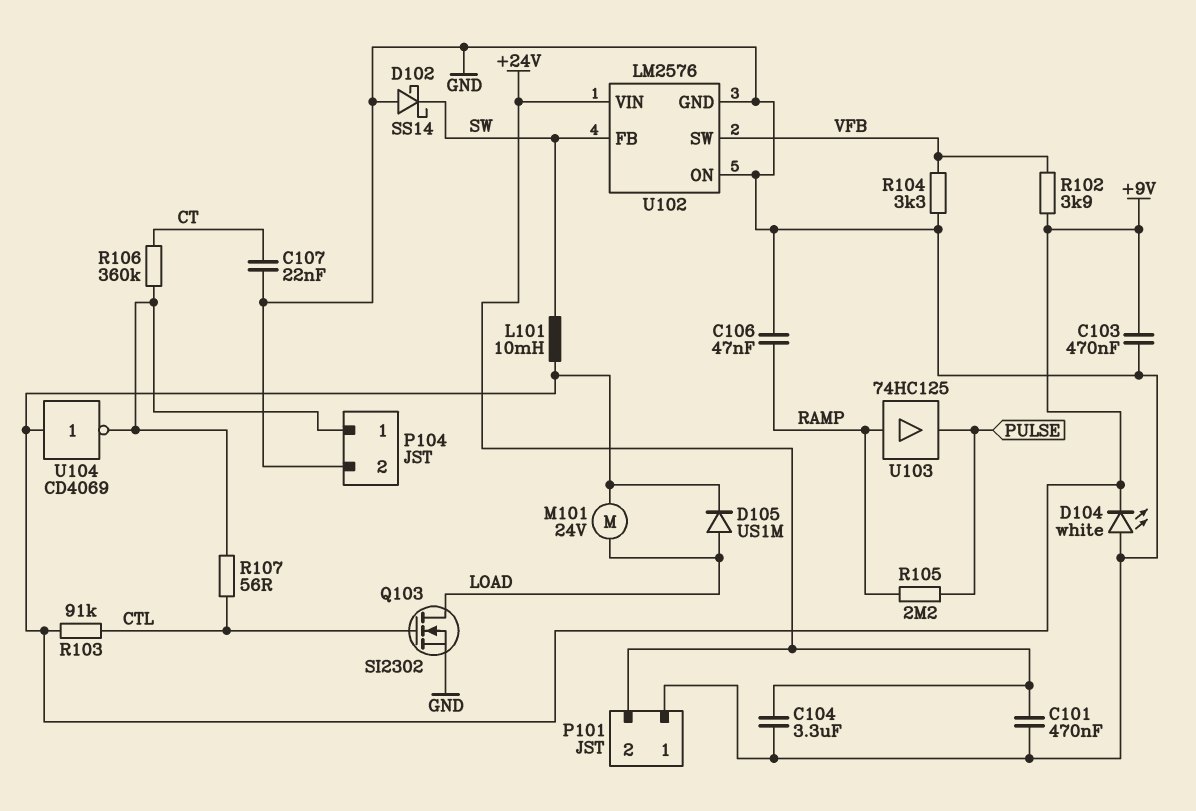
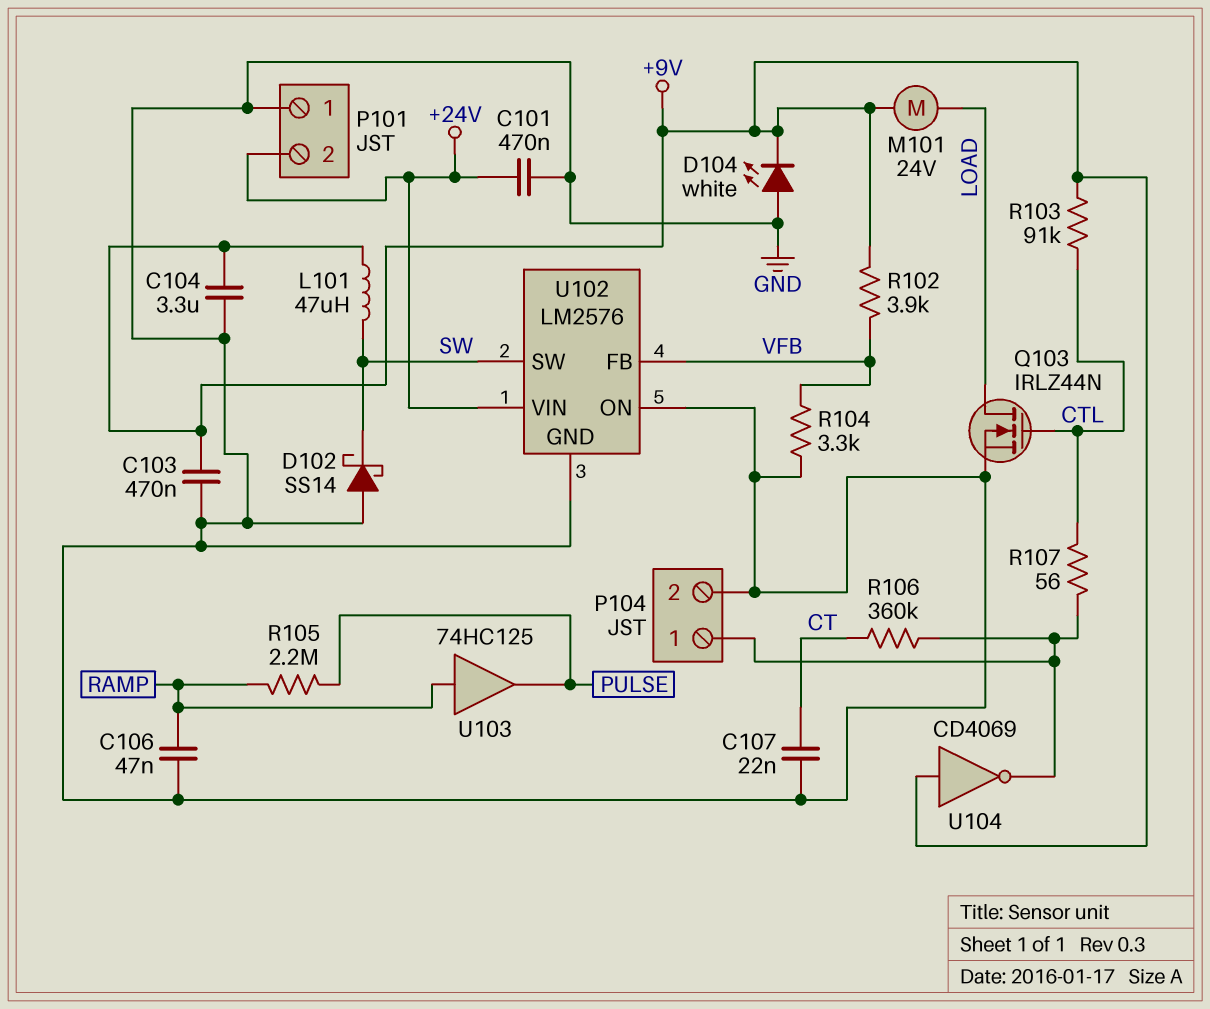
C104: 3.3uF (+24V, GND) -> 3.3uF (+9V, GND)
D105: diode US1M (A LOAD, K +9V) -> none
L101: 10mH (+9V, SW) -> 47uH (+9V, SW)
Q103: NMOS SI2302 (G CTL, D LOAD, S GND) -> NMOS IRLZ44N (G CTL, D LOAD, S GND)
U102 pin FB: SW -> VFB
U102 pin SW: VFB -> SW

